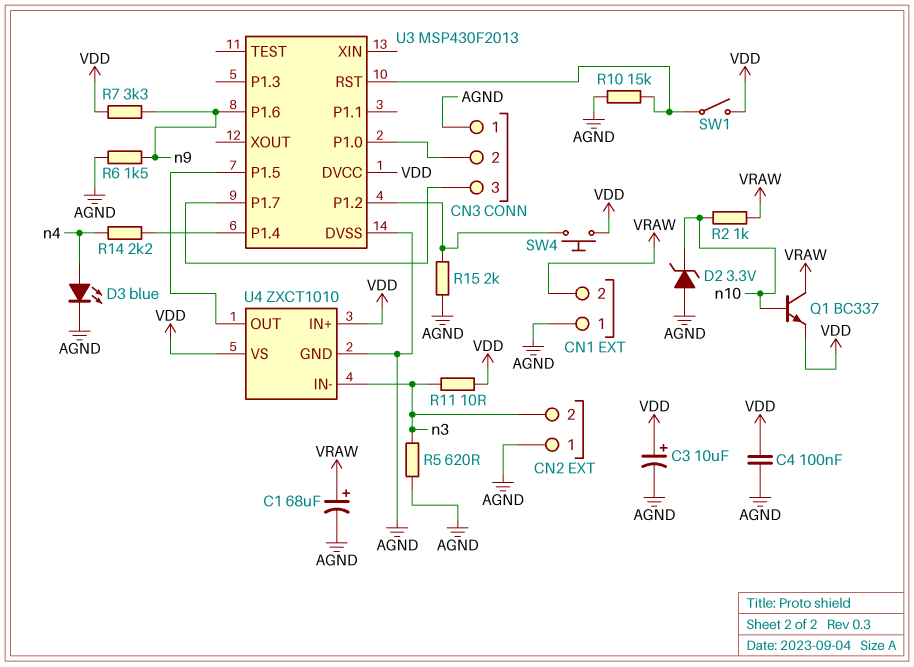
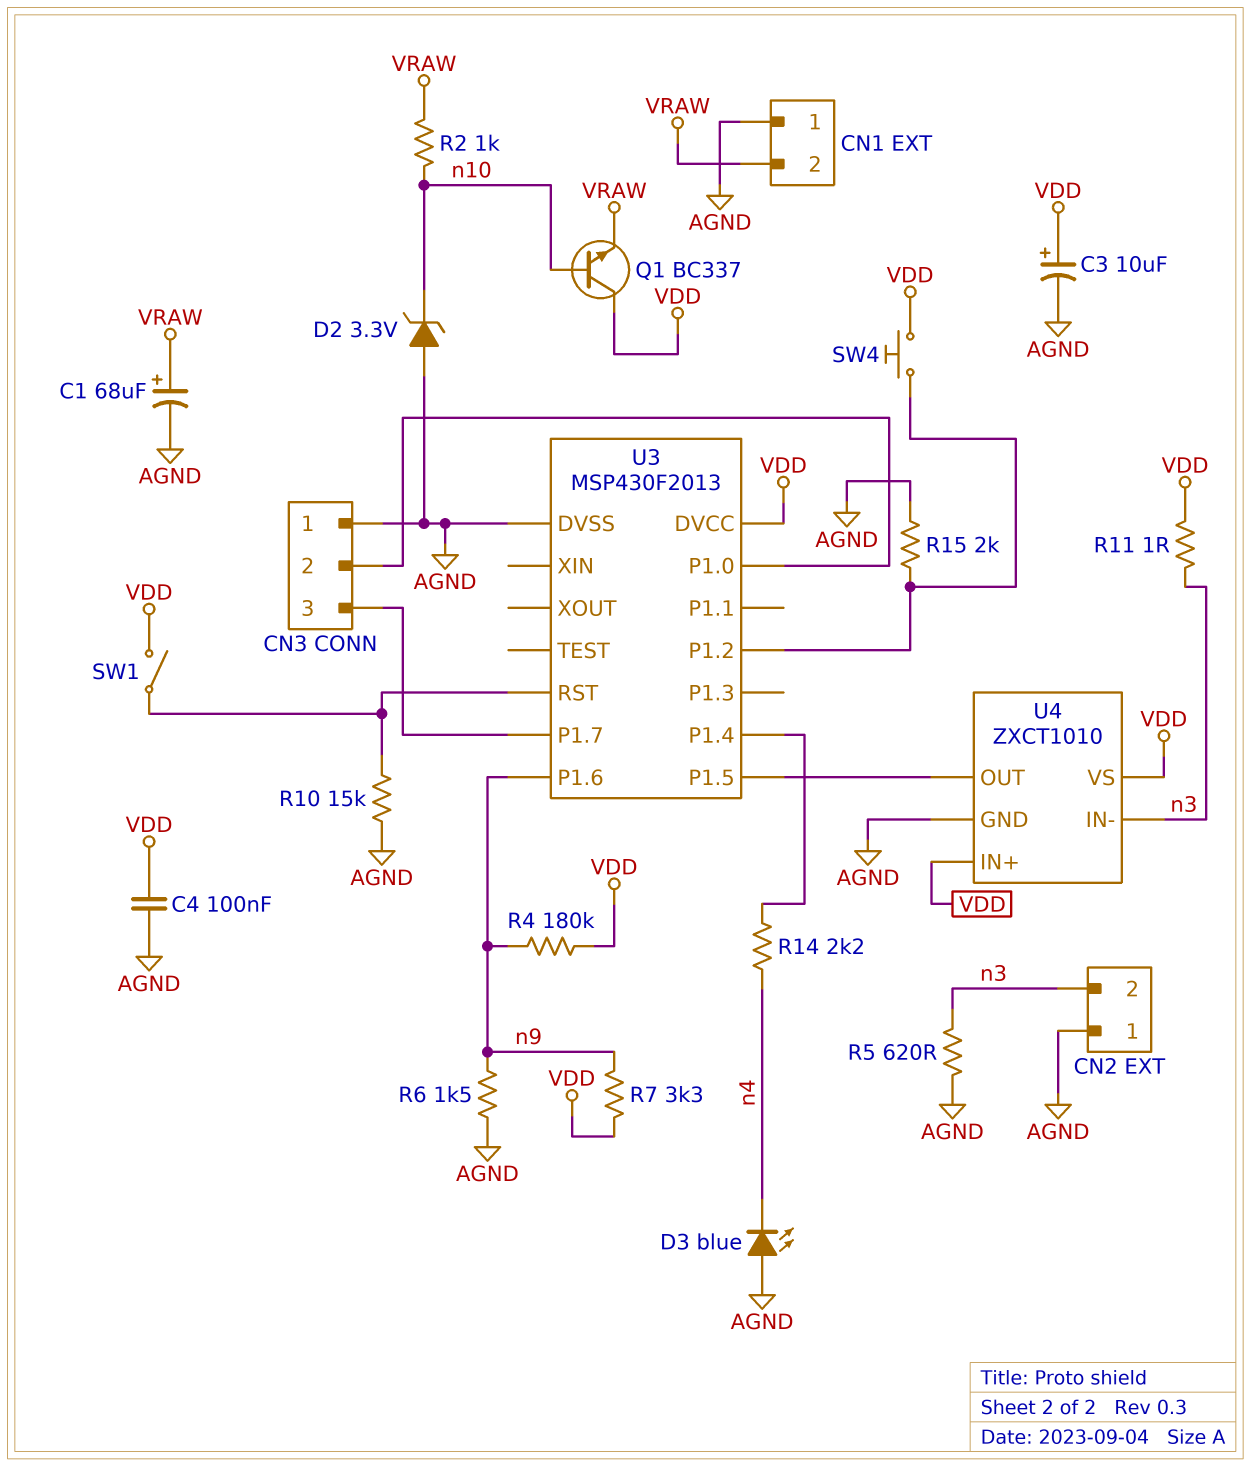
D3: LED blue (A n4, K AGND) -> LED blue (A AGND, K n4)
Q1: NPN BC337 (B n10, C VRAW, E VDD) -> NPN BC337 (B n10, C VDD, E VRAW)
R4: none -> 180k (VDD, n9)
R11: 10 (VDD, n3) -> 1 (VDD, n3)

